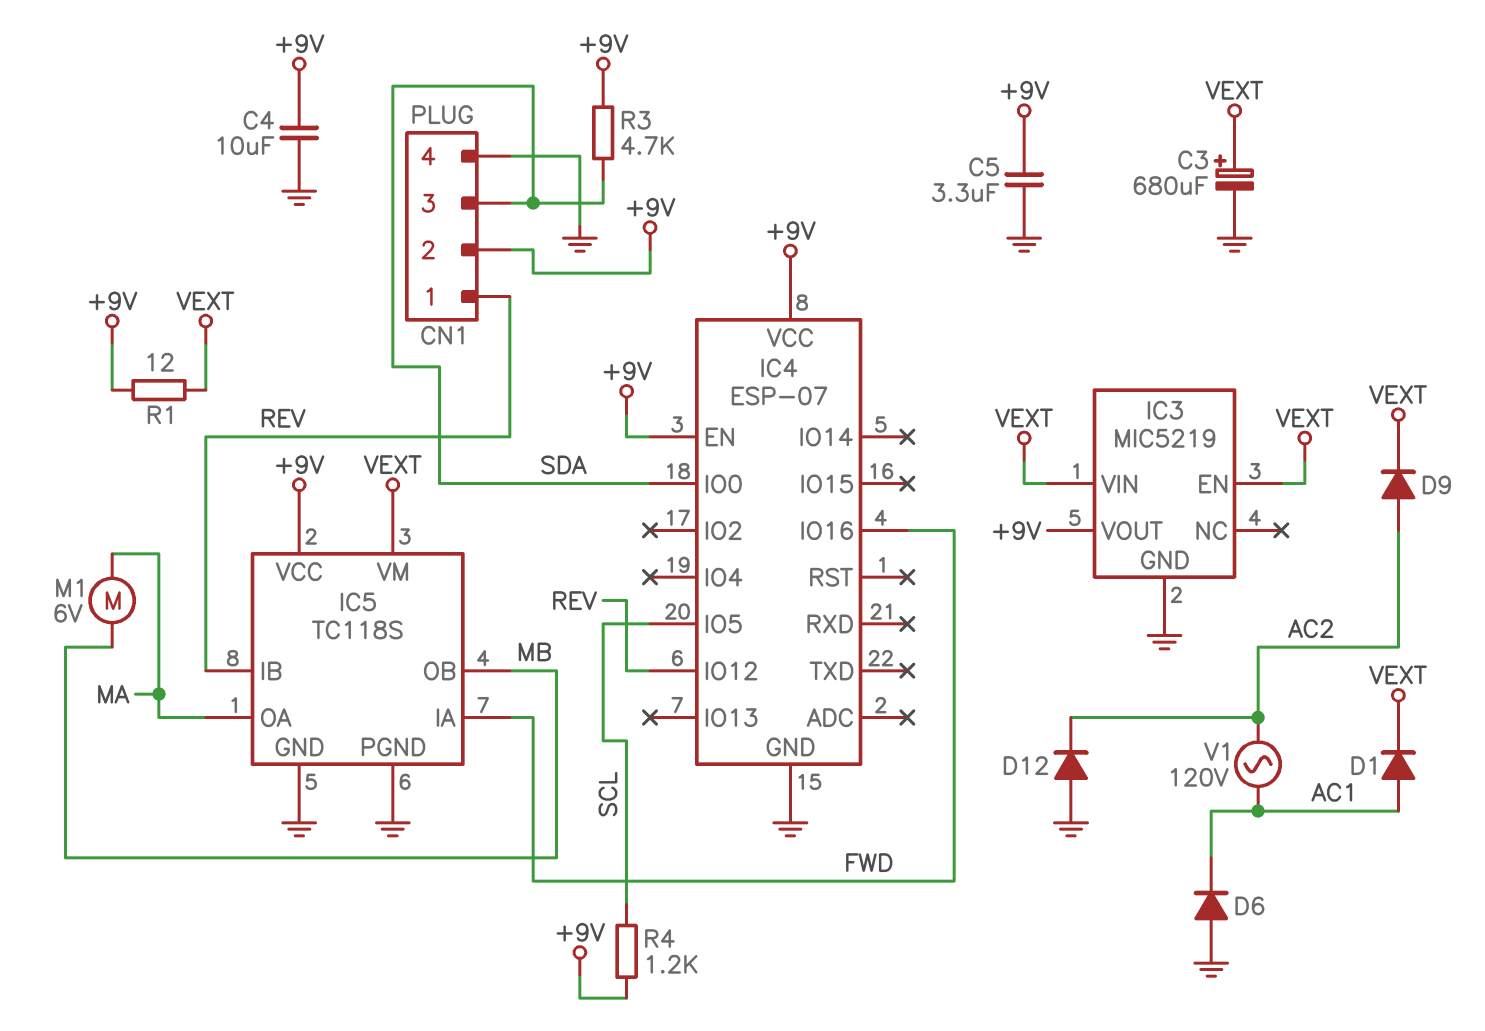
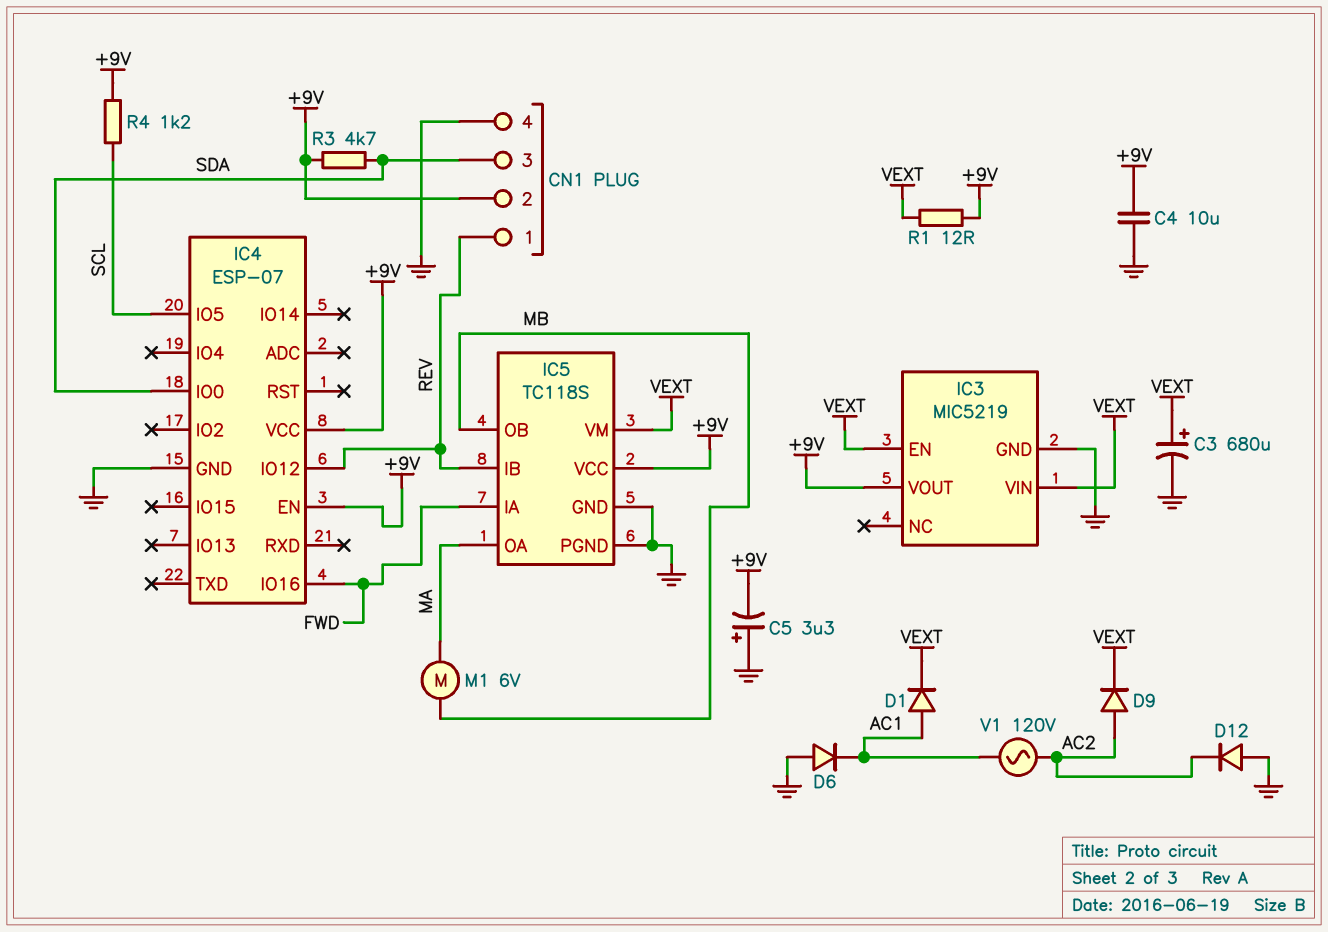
C5: 3.3uF (+9V, GND) -> 3.3uF (plus GND, minus +9V)

